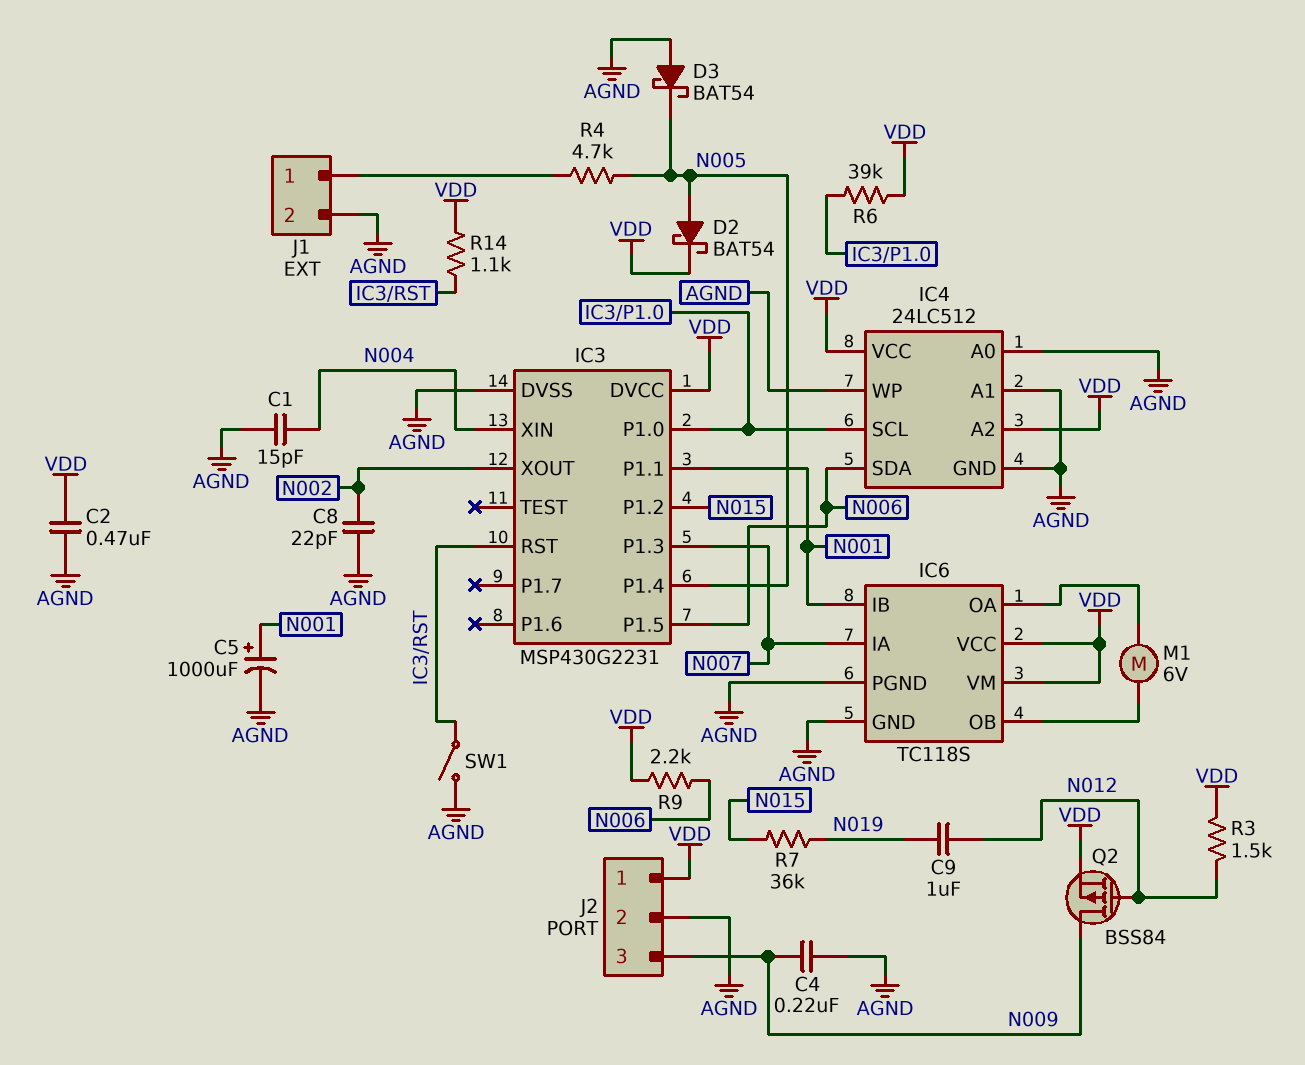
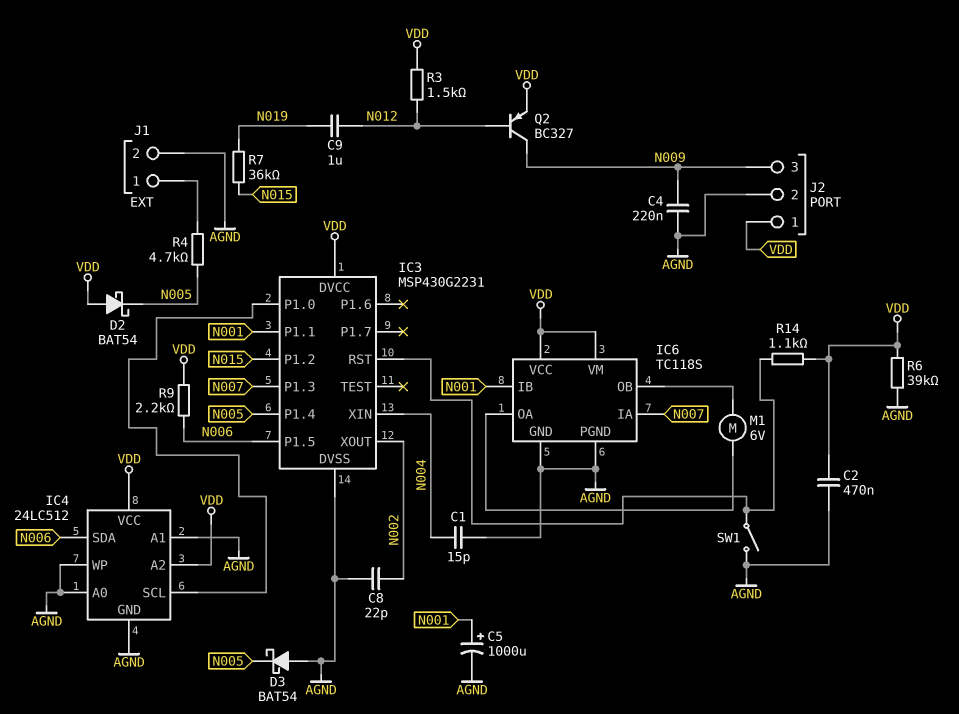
D2: schottky BAT54 (A N005, K VDD) -> schottky BAT54 (A VDD, K N005)
Q2: PMOS BSS84 (G N012, D N009, S VDD) -> PNP BC327 (B N012, C N009, E VDD)
R6: 39k (IC3/P1.0, VDD) -> 39k (AGND, VDD)

